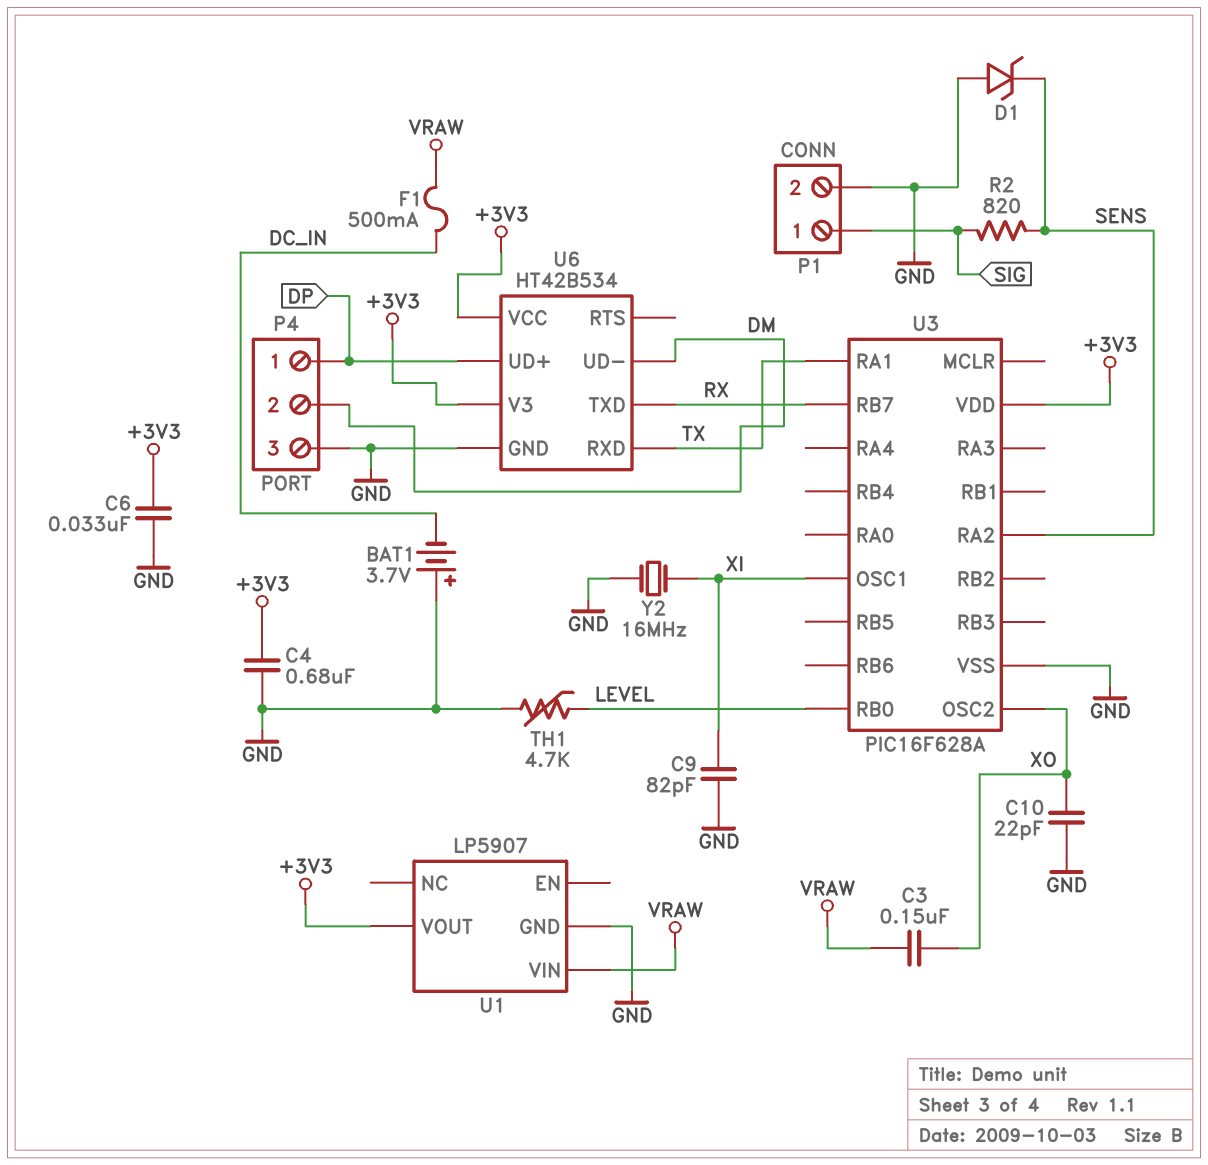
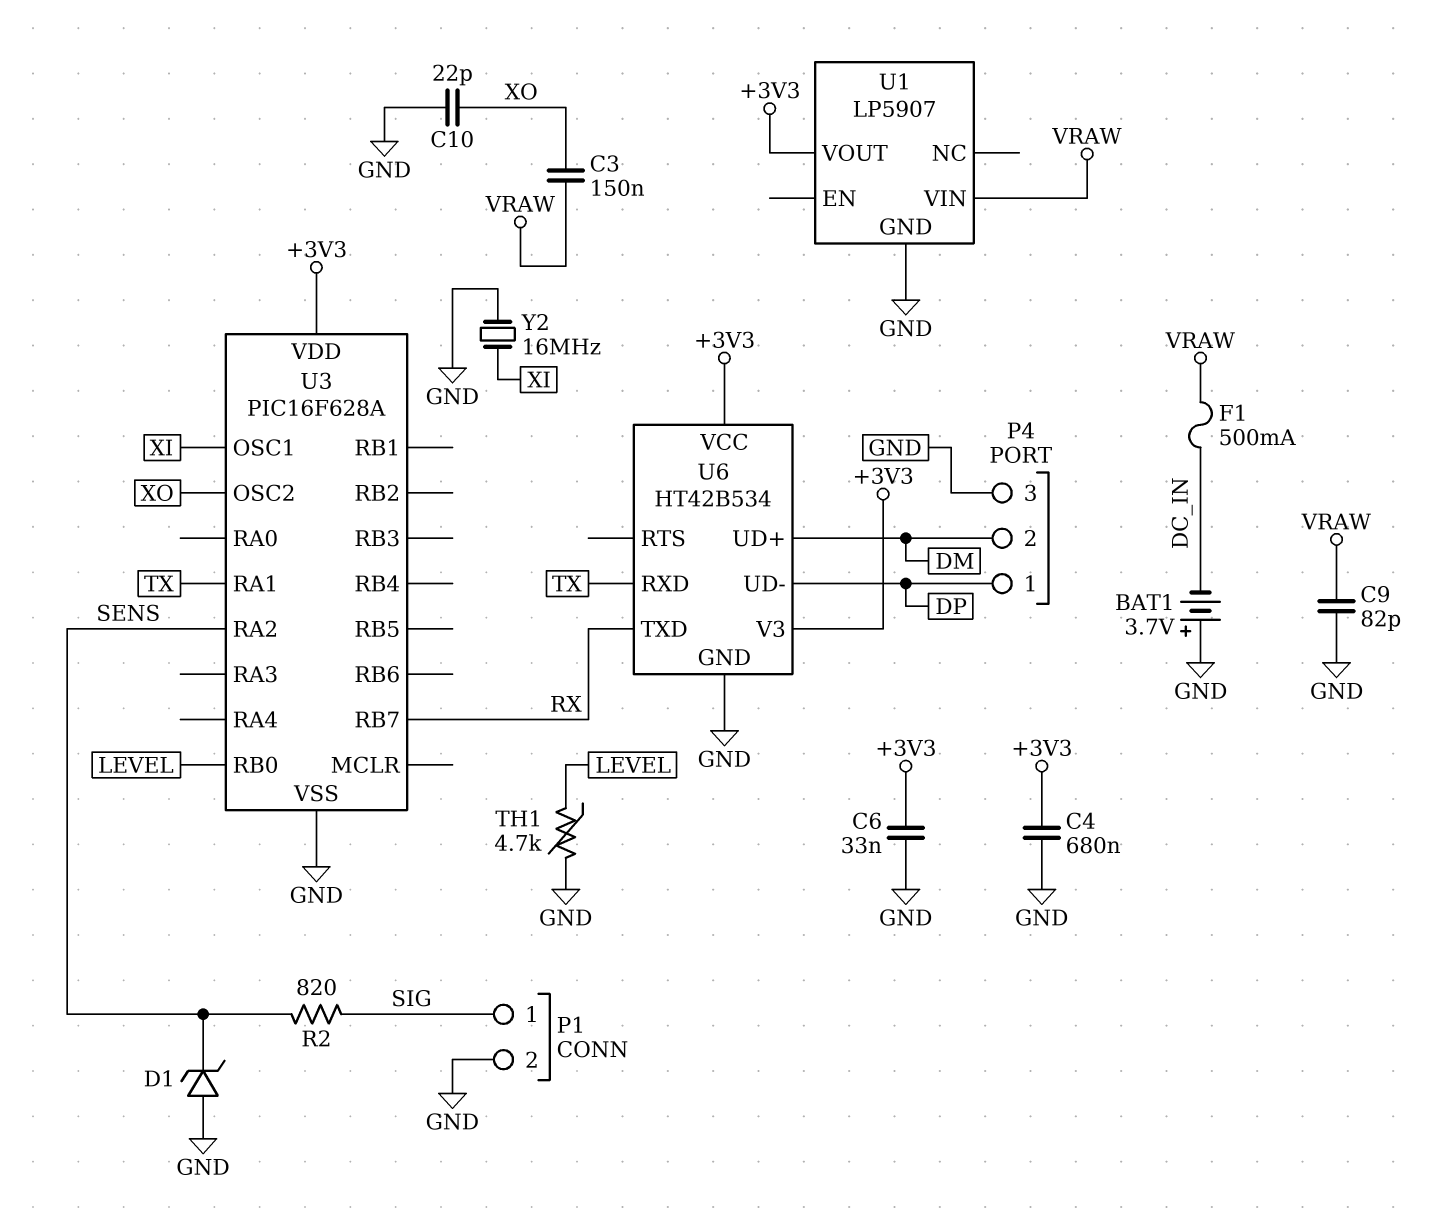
C9: 82pF (GND, XI) -> 82pF (GND, VRAW)
U6 pin UD+: DP -> DM
U6 pin UD-: DM -> DP

